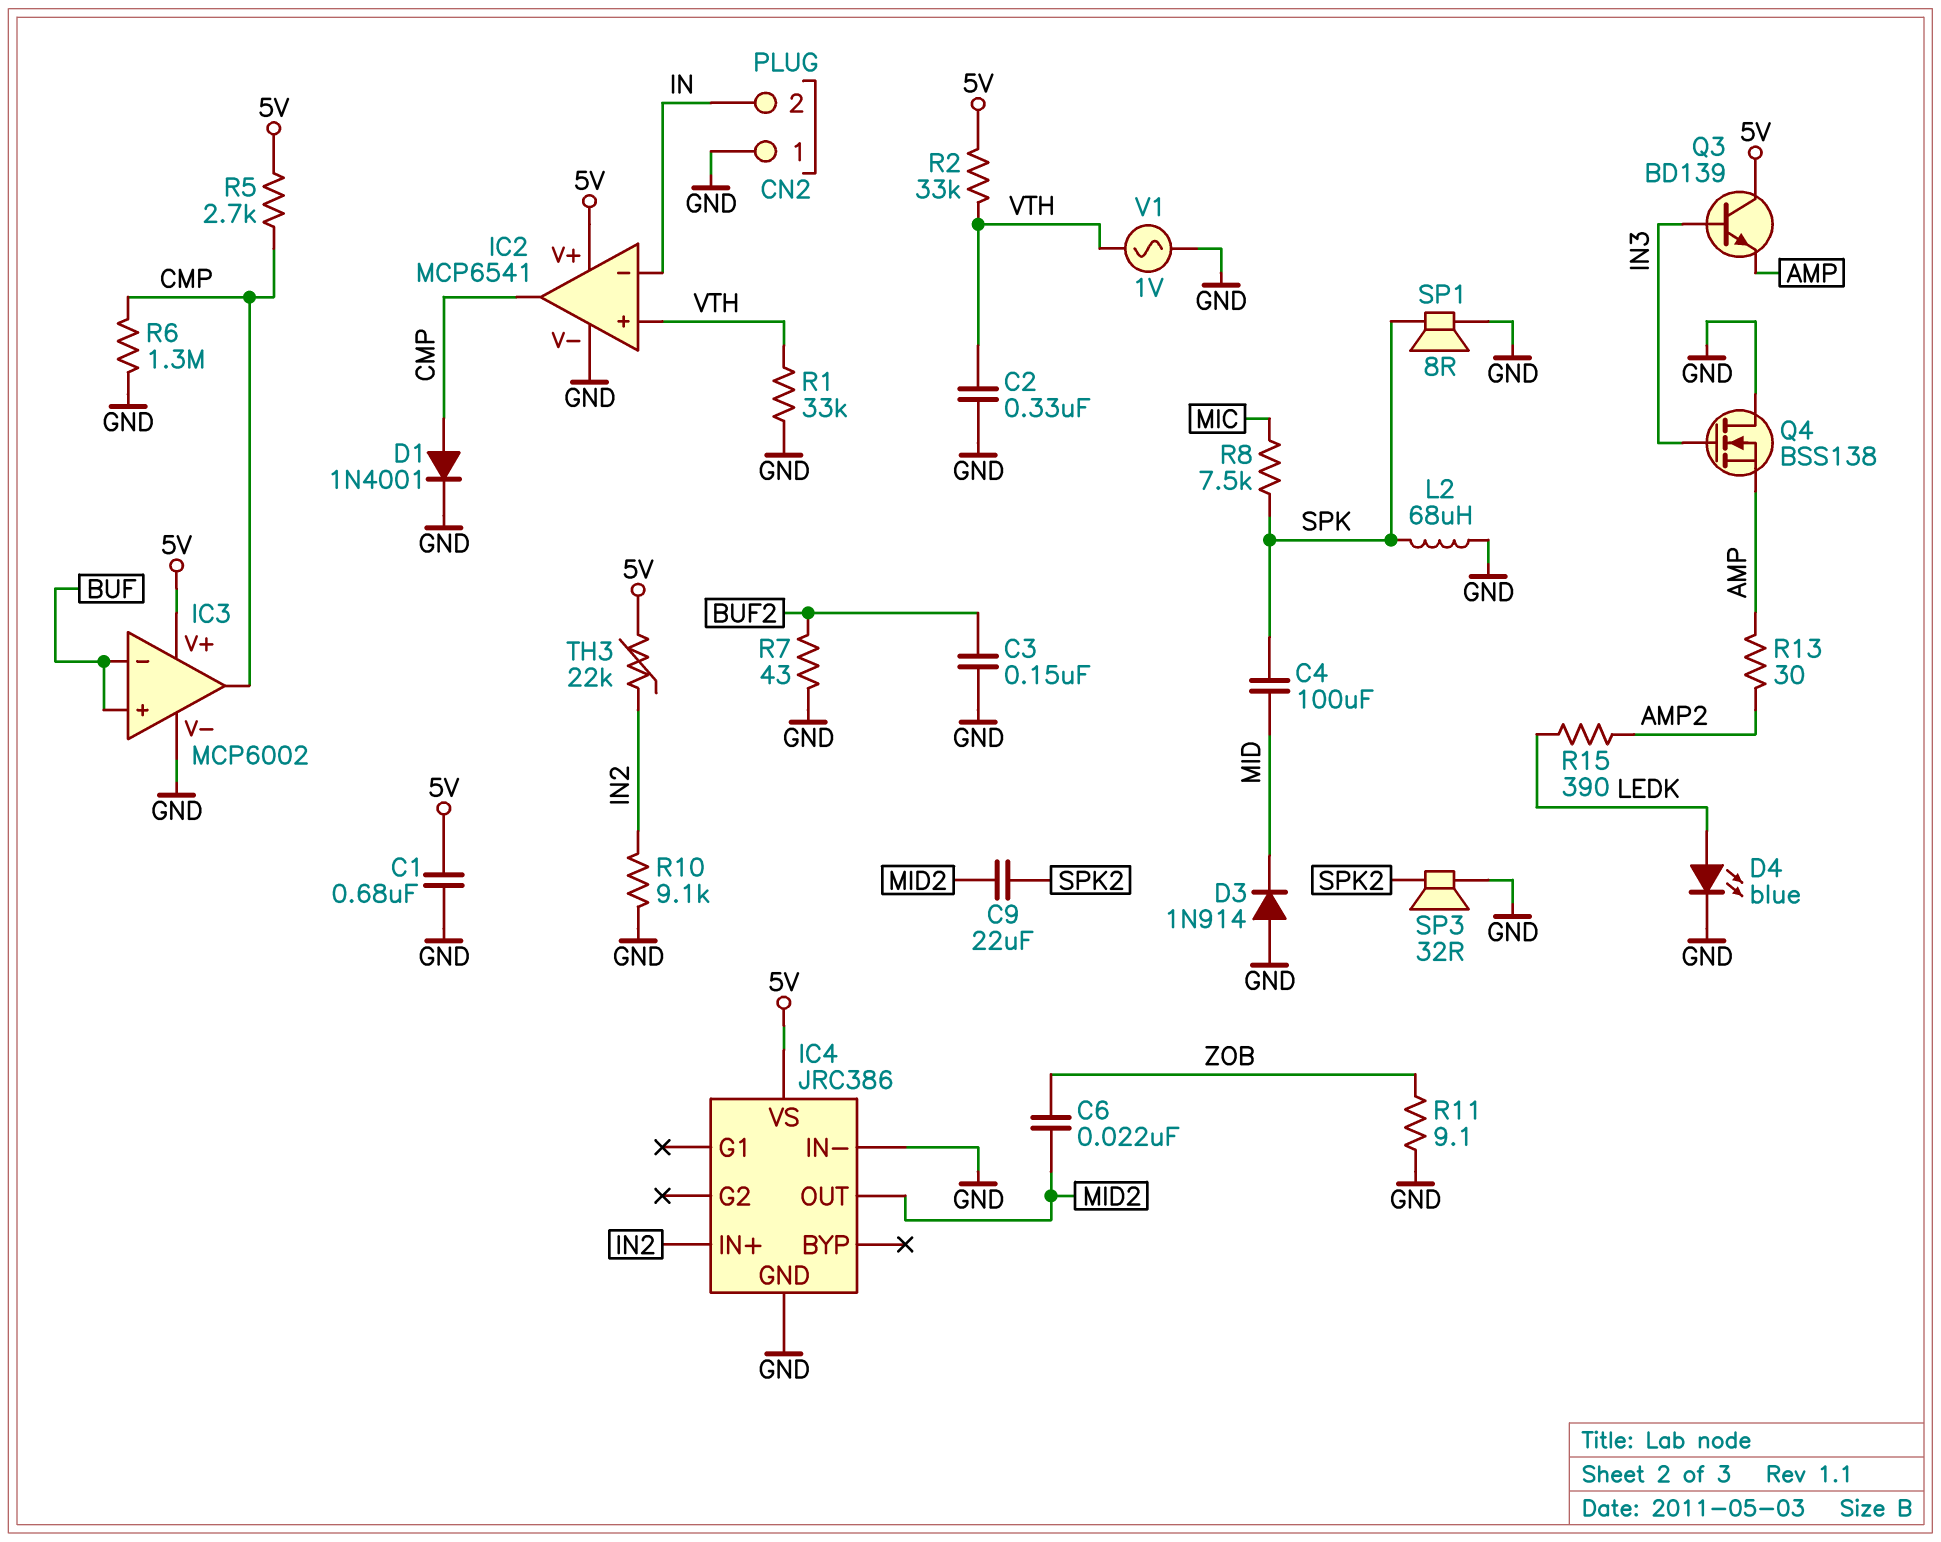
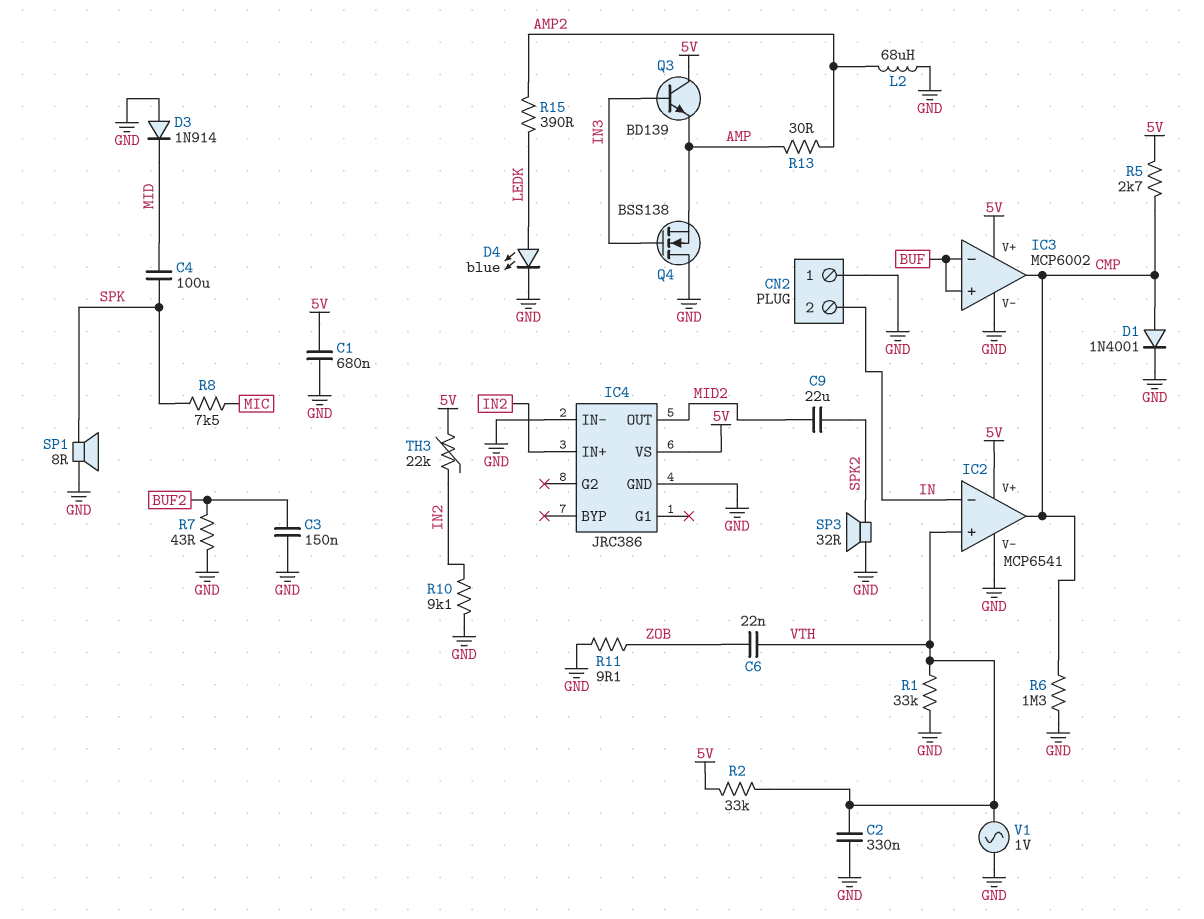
C6: 22nF (MID2, ZOB) -> 22nF (VTH, ZOB)
L2: 68uH (GND, SPK) -> 68uH (AMP2, GND)

